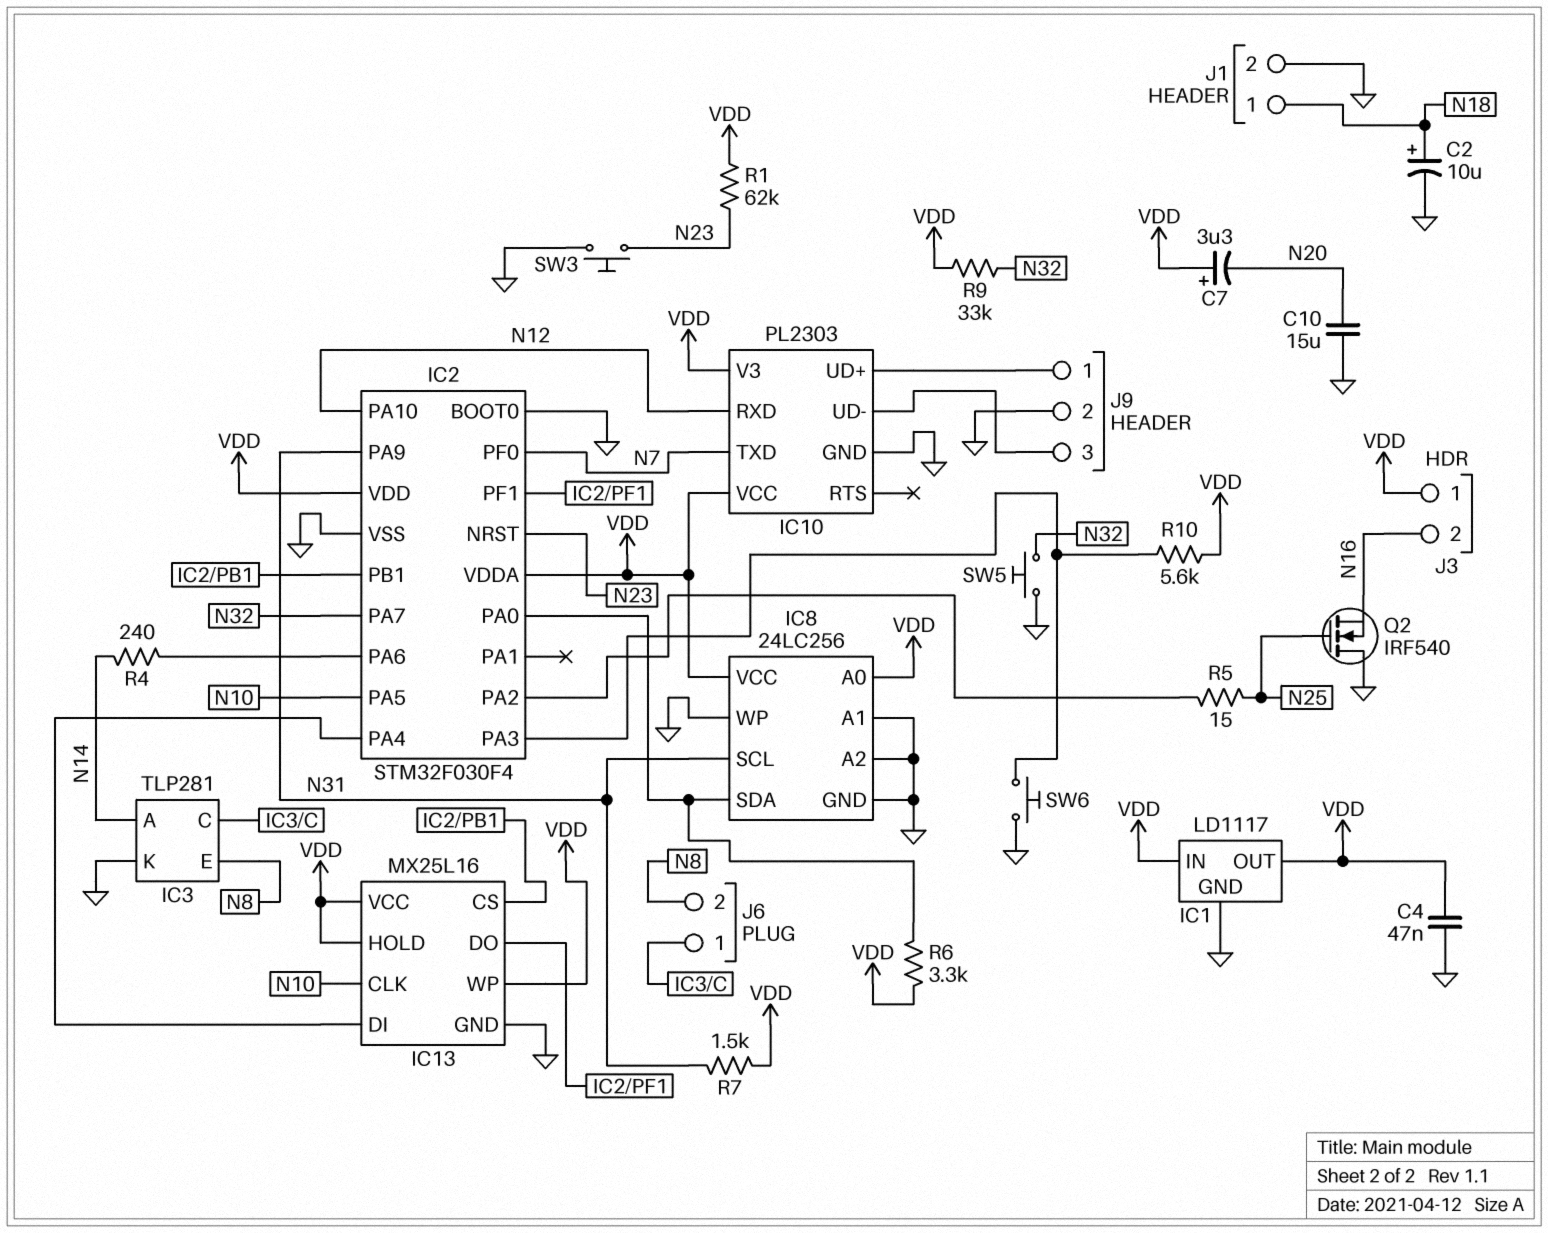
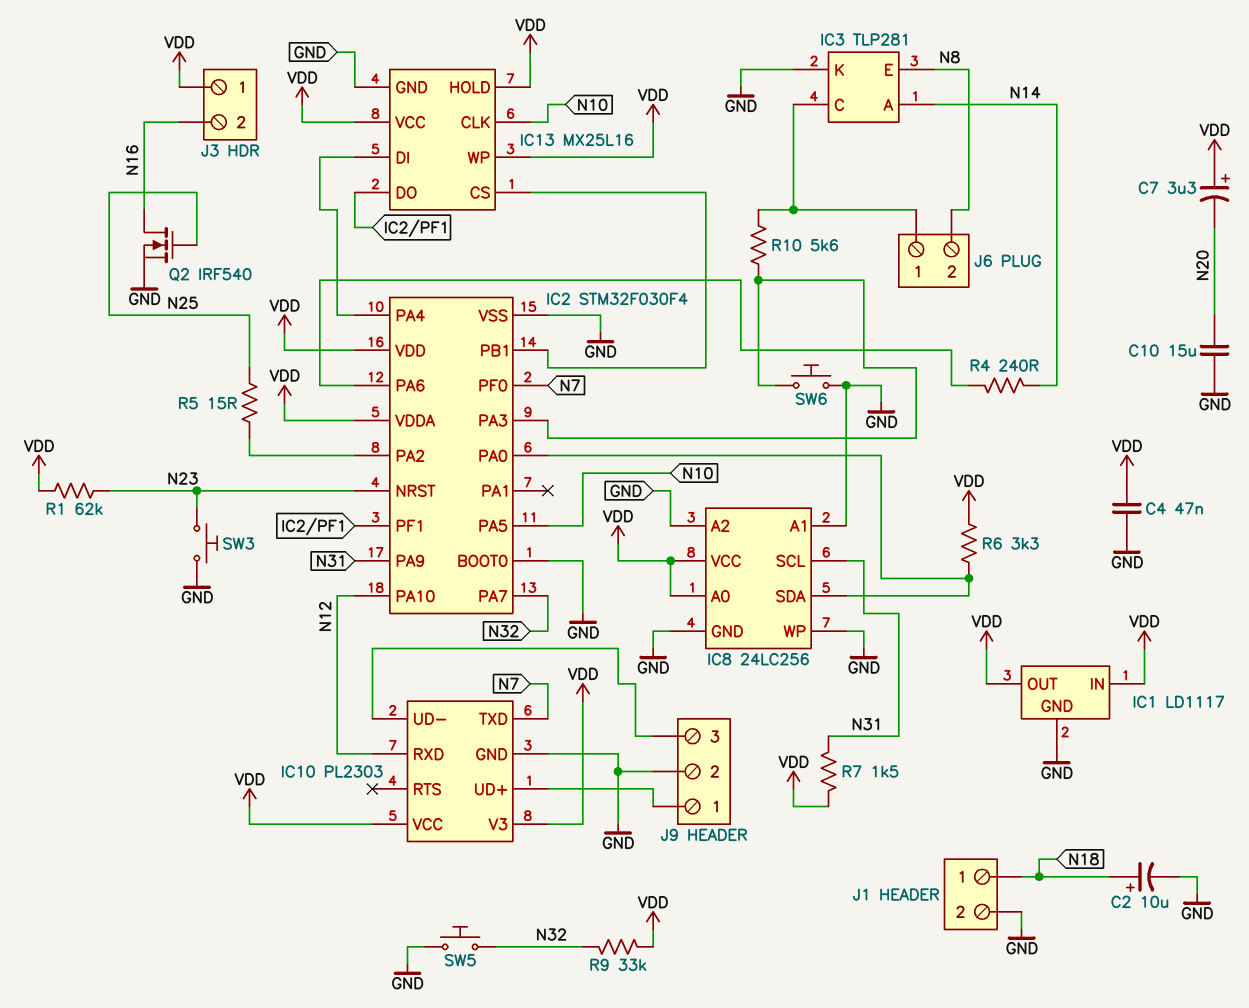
Q2: NMOS IRF540 (G N25, D GND, S N16) -> NMOS IRF540 (G N25, D N16, S GND)
R10: 5.6k (IC2/PA3, VDD) -> 5.6k (IC2/PA3, IC3/C)

